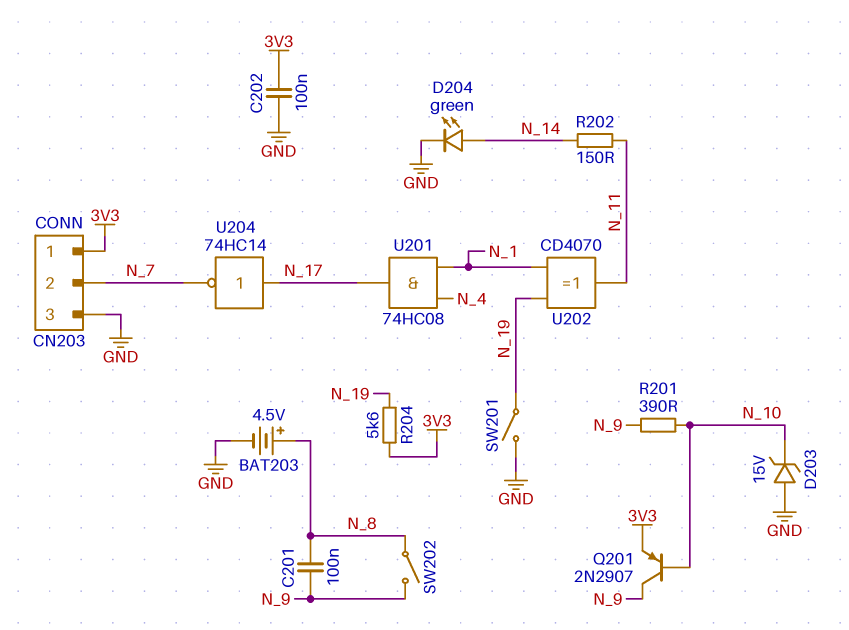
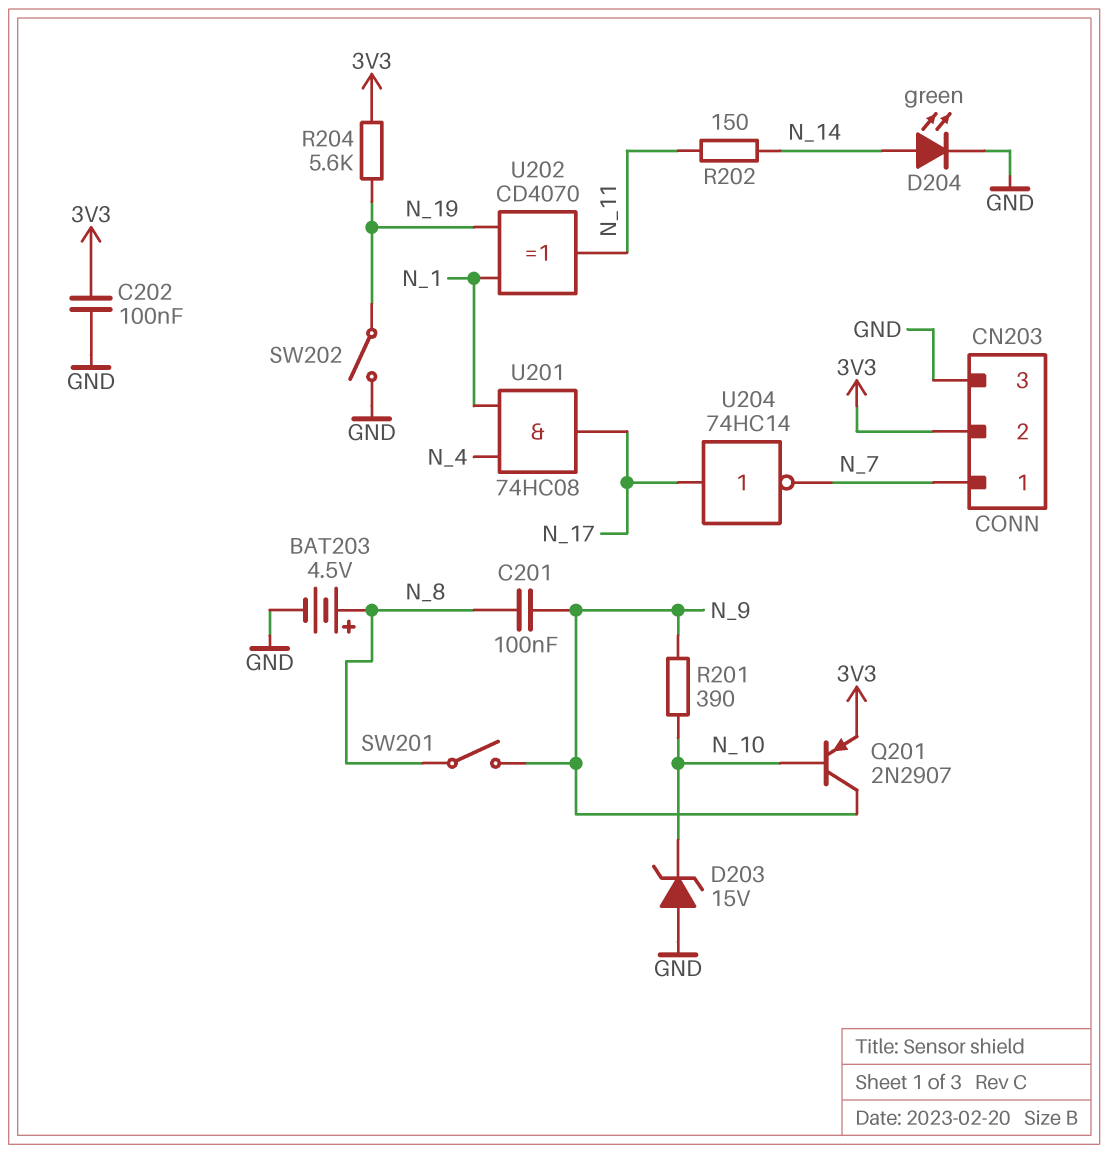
CN203 pin 1: 3V3 -> N_7
CN203 pin 2: N_7 -> 3V3
SW201: switch (GND, N_19) -> switch (N_8, N_9)
SW202: switch (N_8, N_9) -> switch (GND, N_19)

